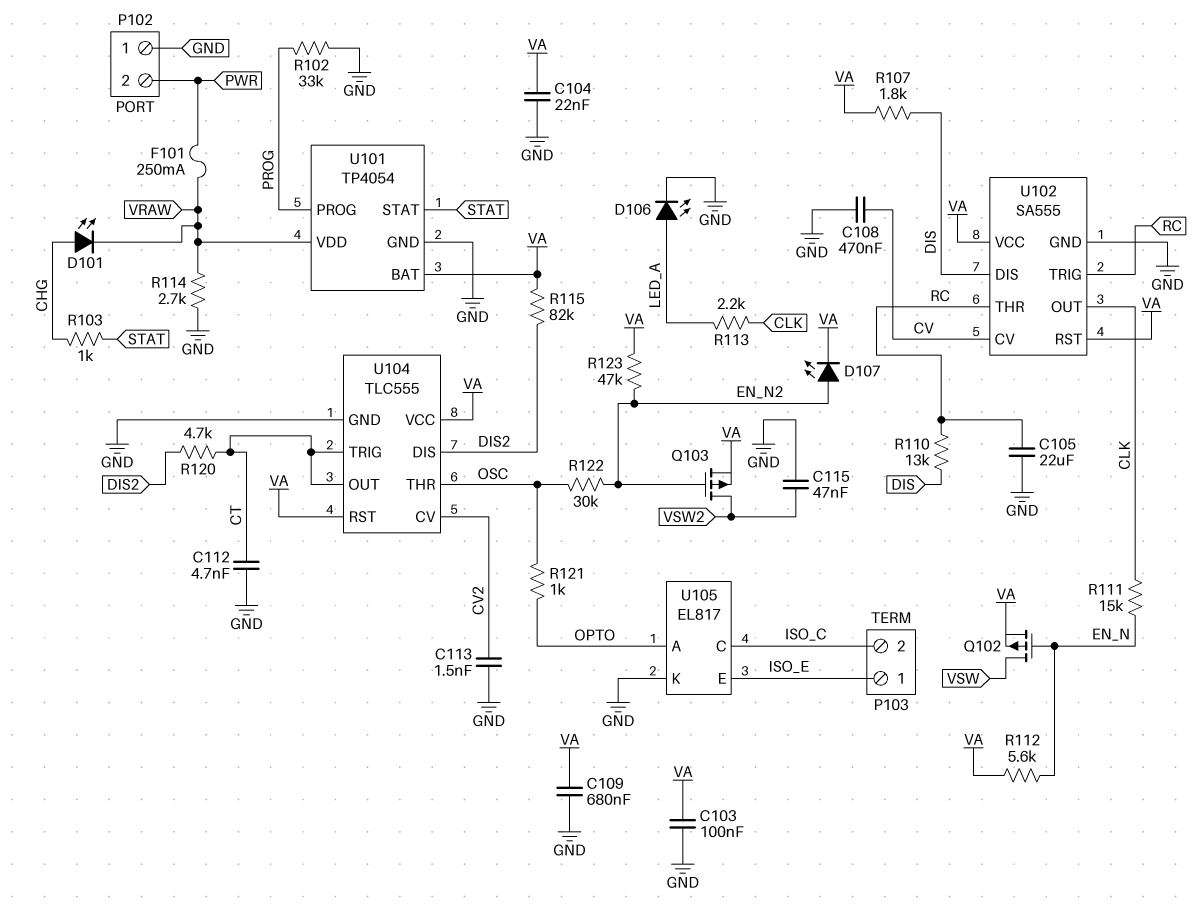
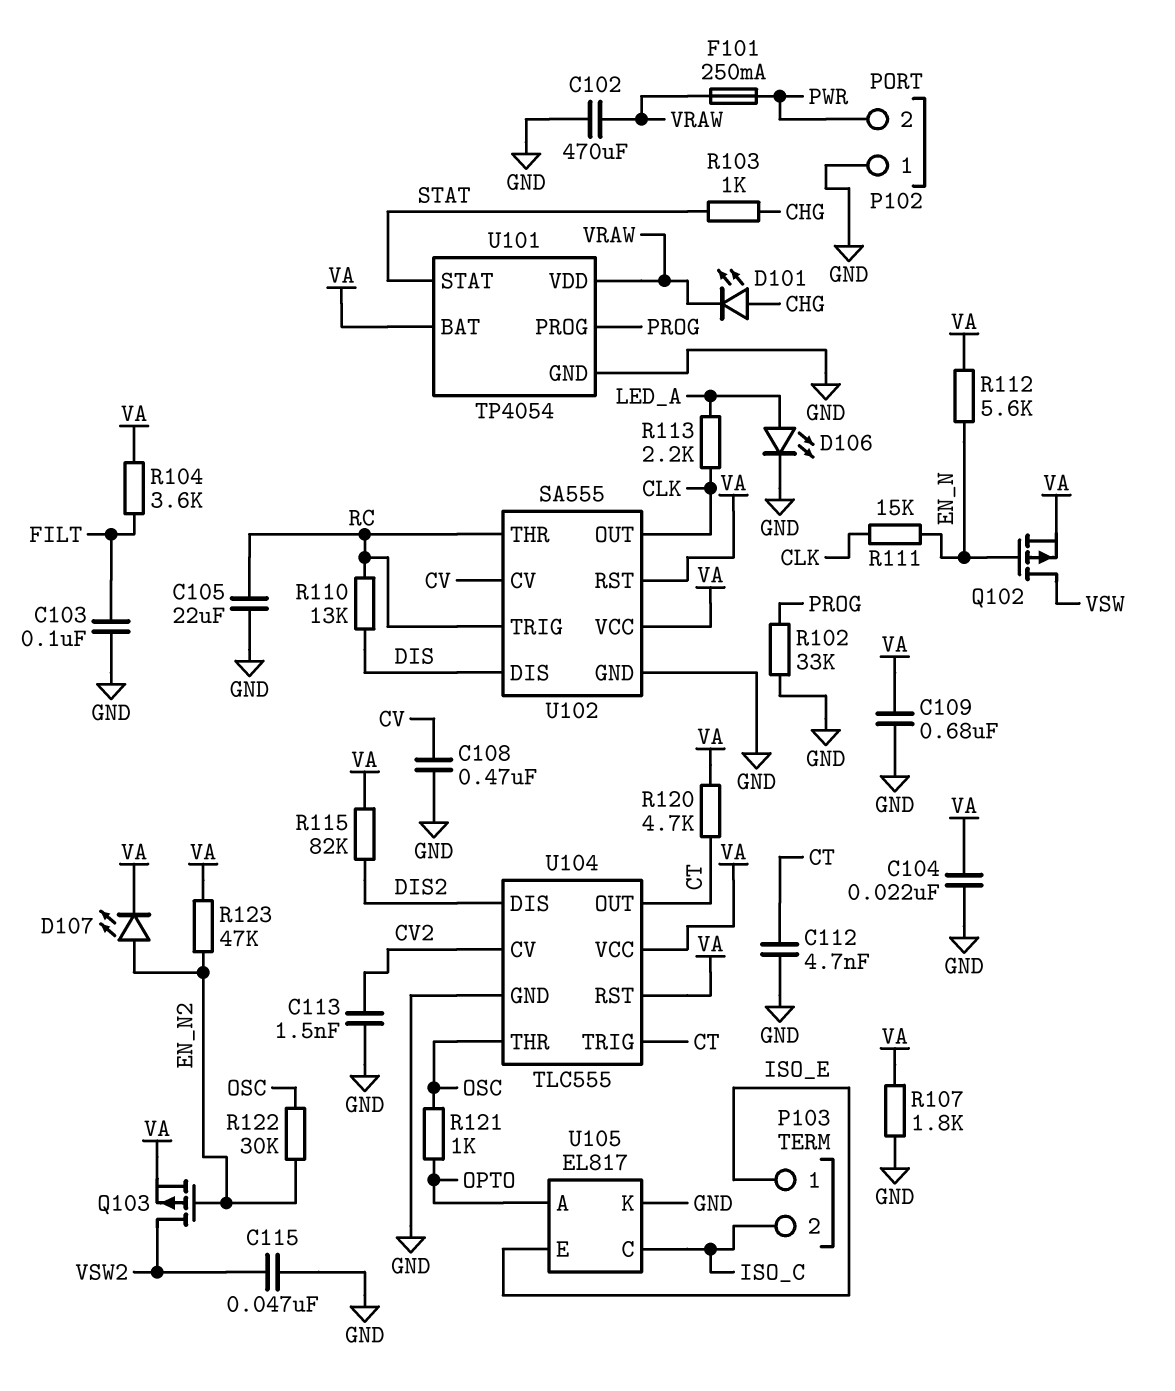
C102: none -> 470uF (GND, VRAW)
C103: 100nF (GND, VA) -> 100nF (FILT, GND)
R104: none -> 3.6k (FILT, VA)
R107: 1.8k (DIS, VA) -> 1.8k (GND, VA)
R114: 2.7k (GND, VRAW) -> none
R120: 4.7k (CT, DIS2) -> 4.7k (CT, VA)

